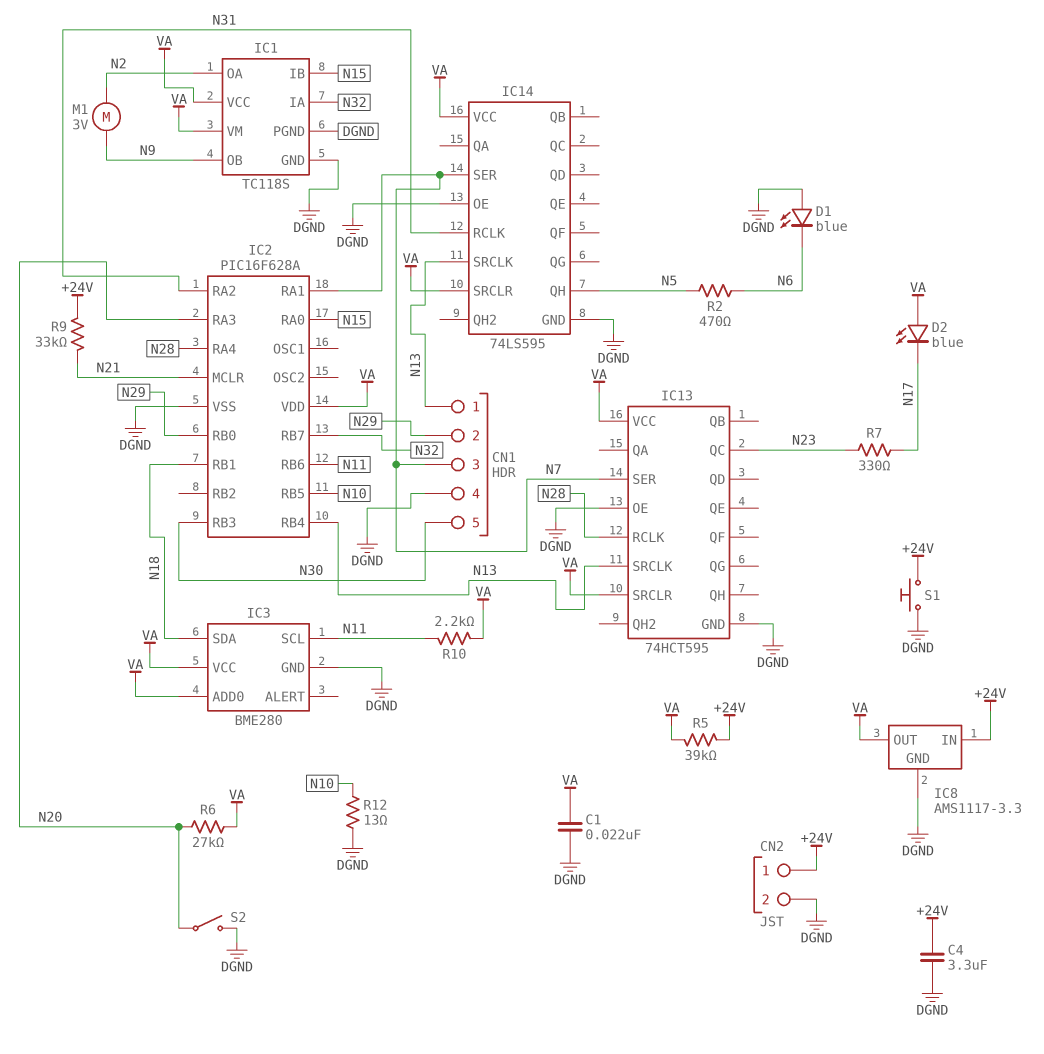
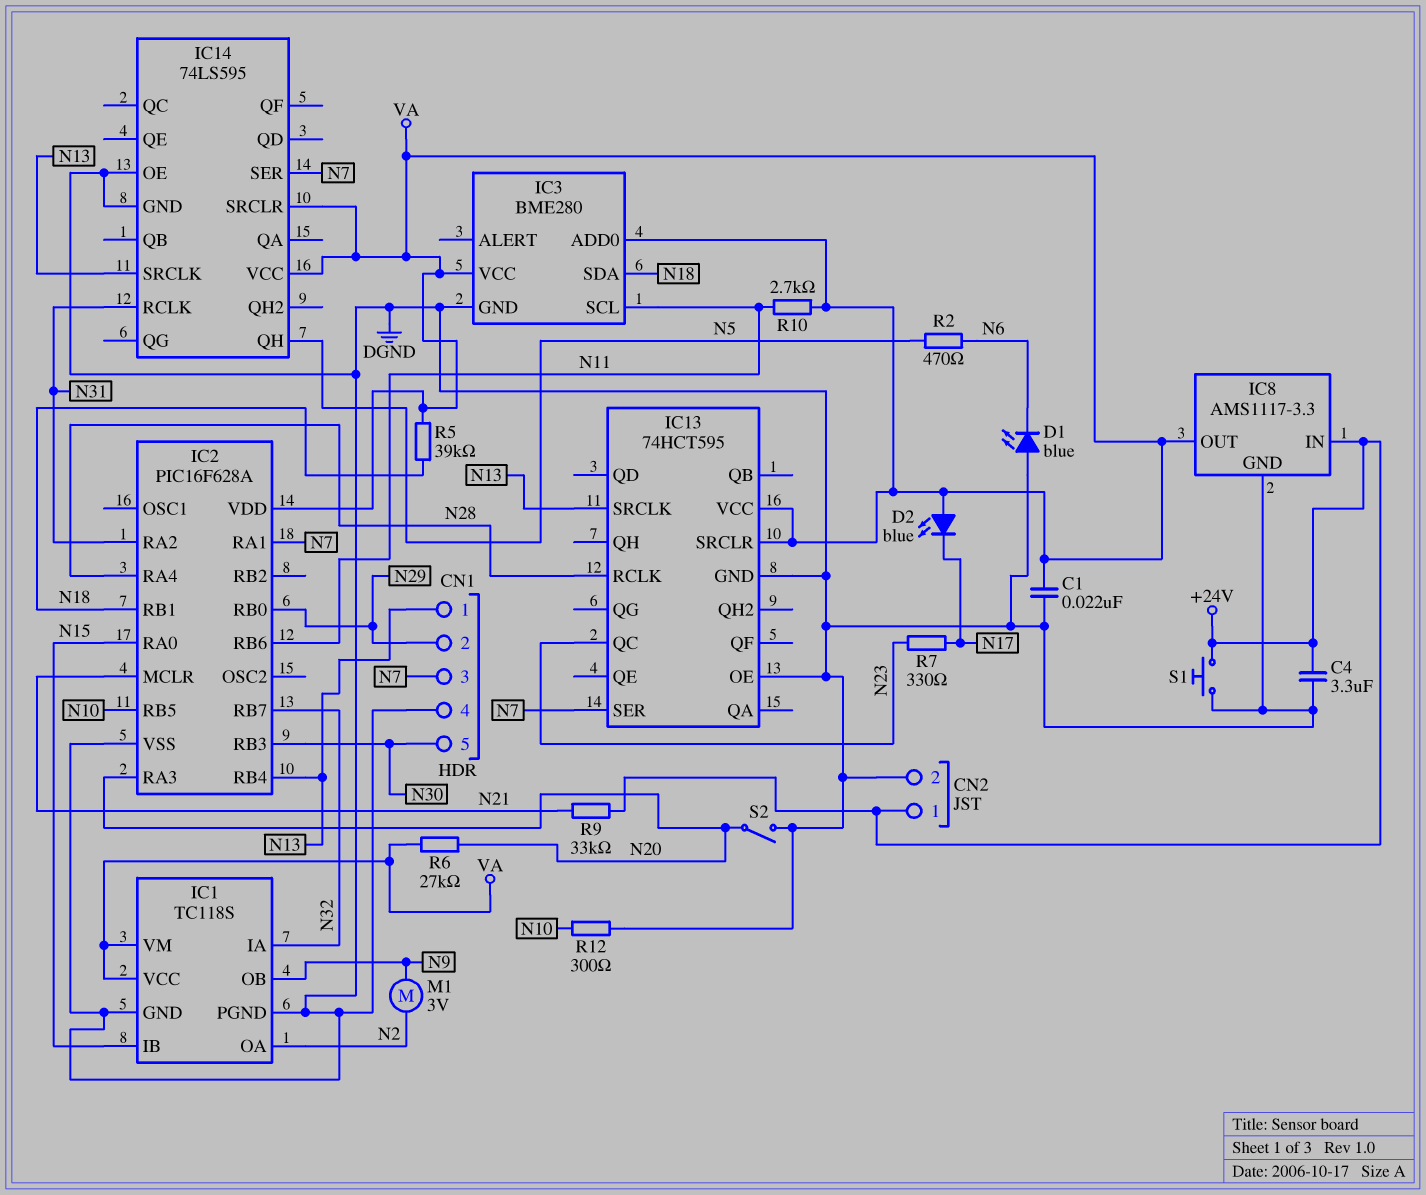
R5: 39k (+24V, VA) -> 39k (N18, VA)
R10: 2.2k (N11, VA) -> 2.7k (N11, VA)
R12: 13 (DGND, N10) -> 300 (DGND, N10)

